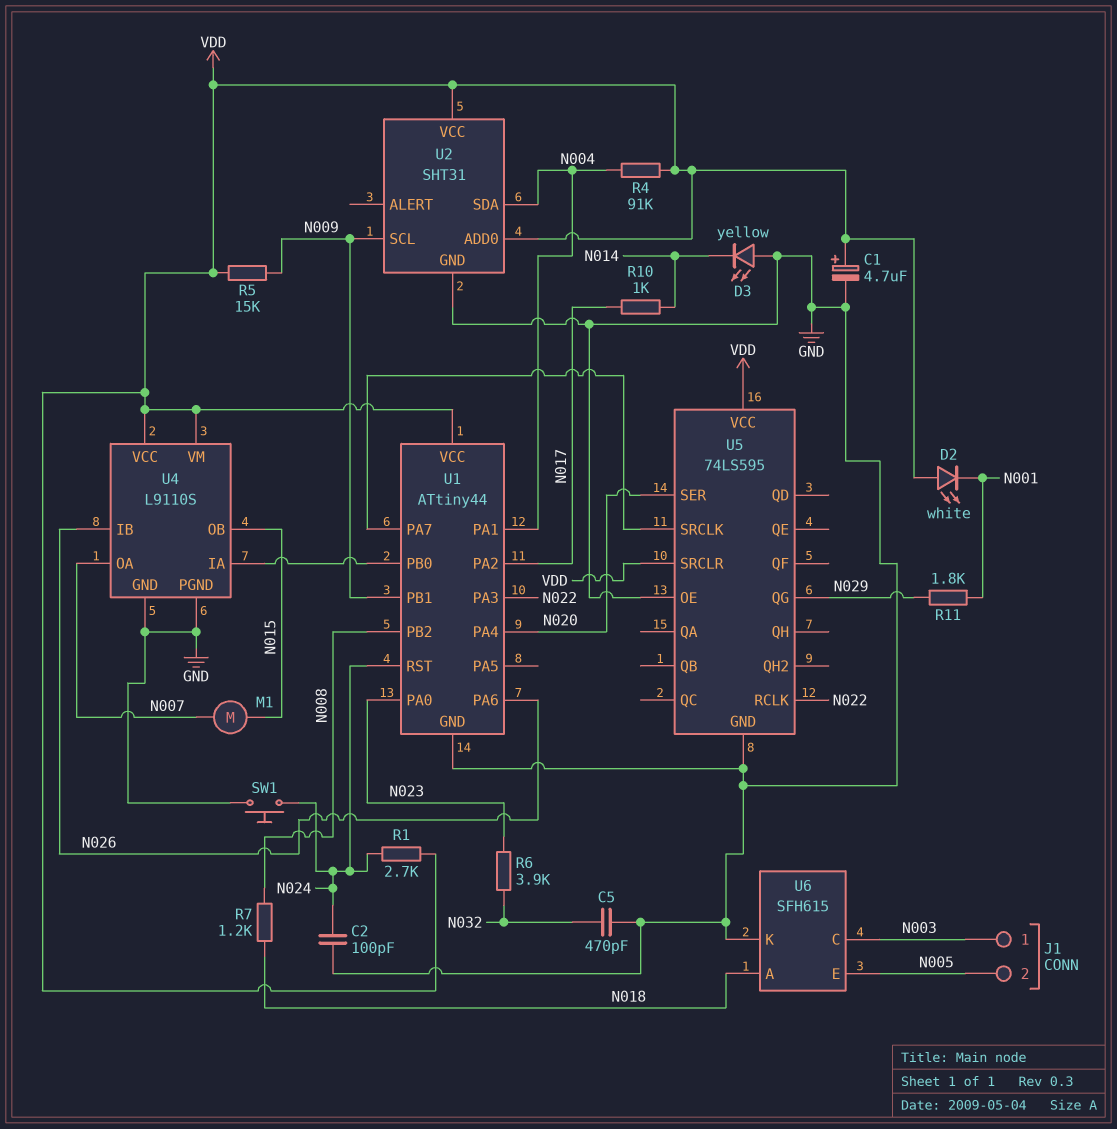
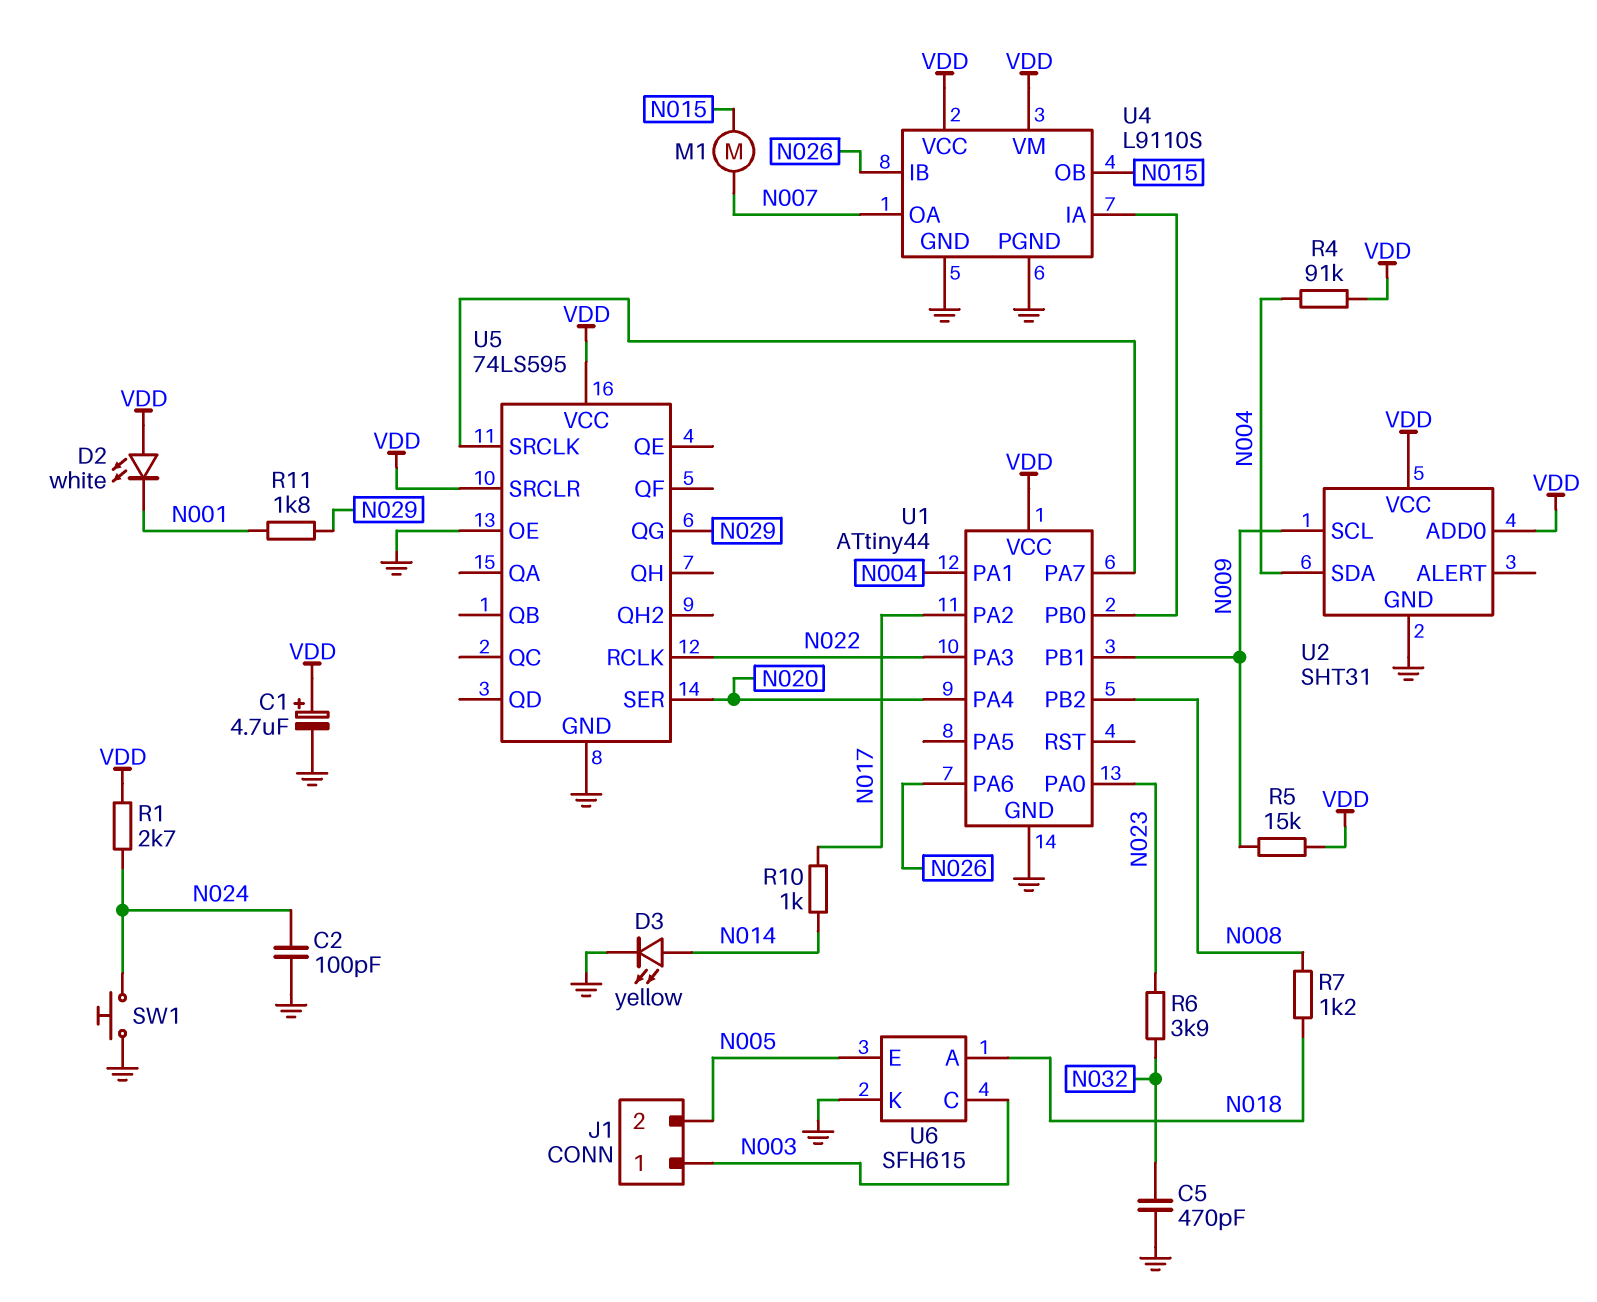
D3: LED yellow (A GND, K N014) -> LED yellow (A N014, K GND)
U1 pin RST: N024 -> none

